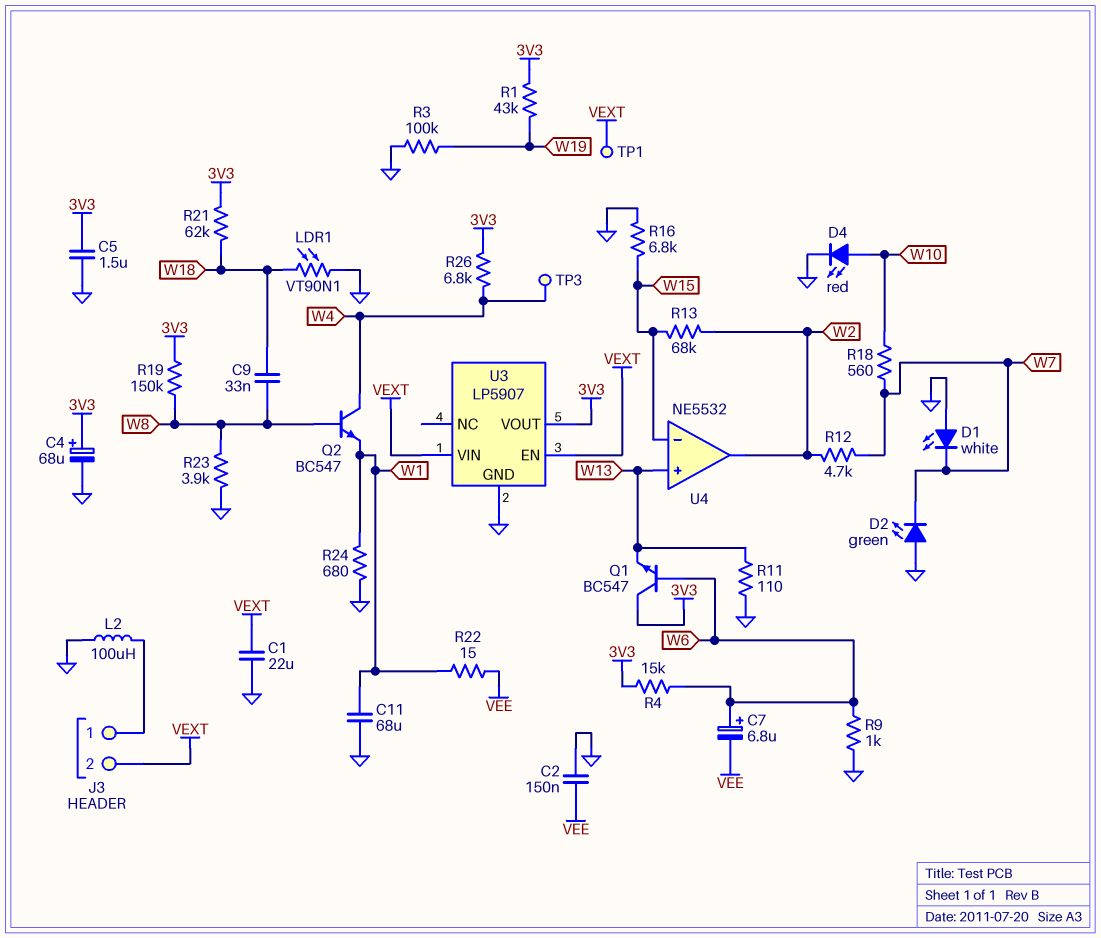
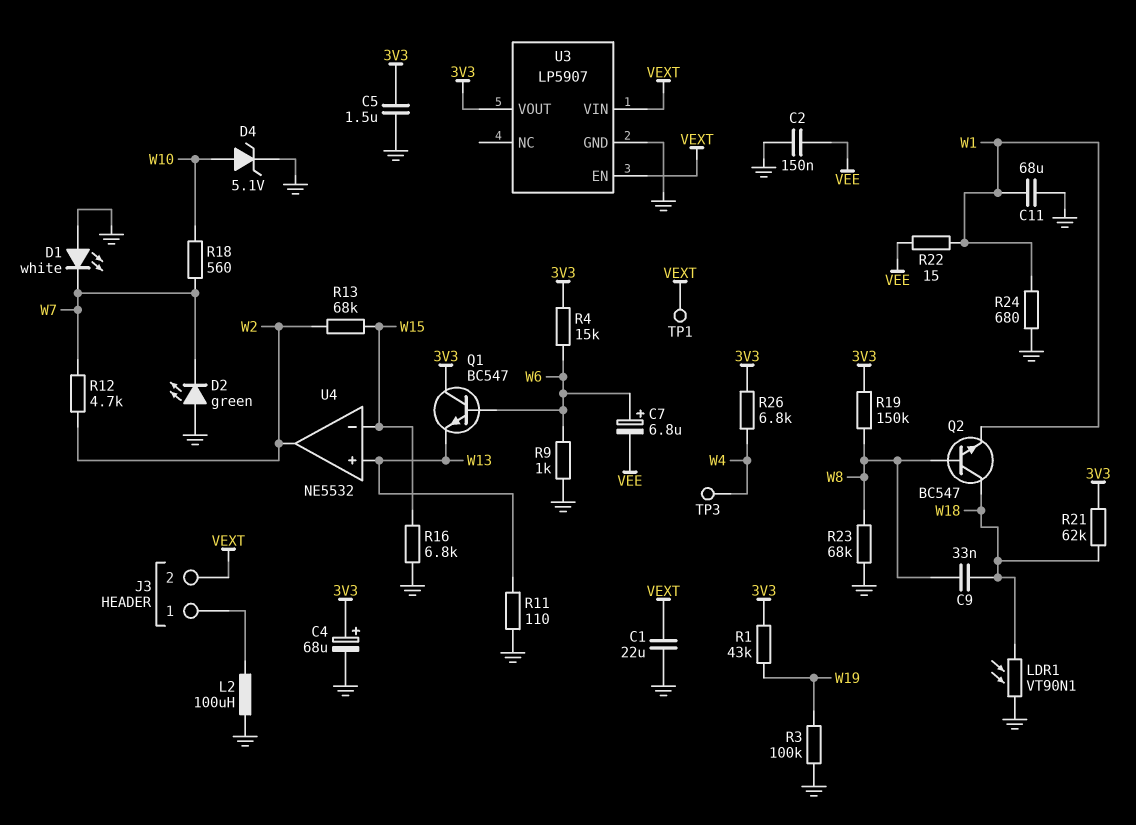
D4: LED red (A W10, K GND) -> zener 5.1V (A W10, K GND)
Q2: NPN BC547 (B W8, C W4, E W1) -> NPN BC547 (B W8, C W18, E W1)
R23: 3.9k (GND, W8) -> 68k (GND, W8)

